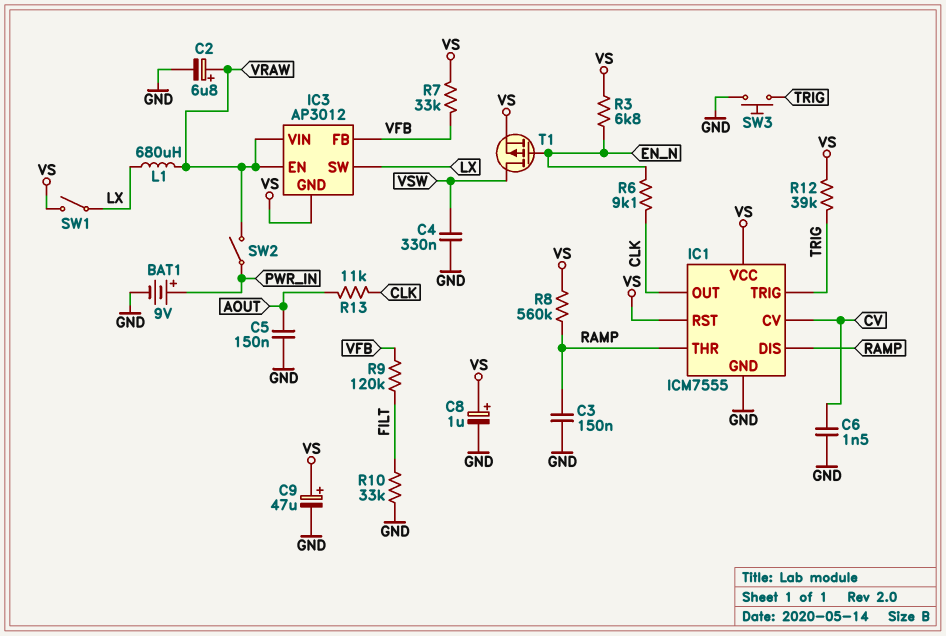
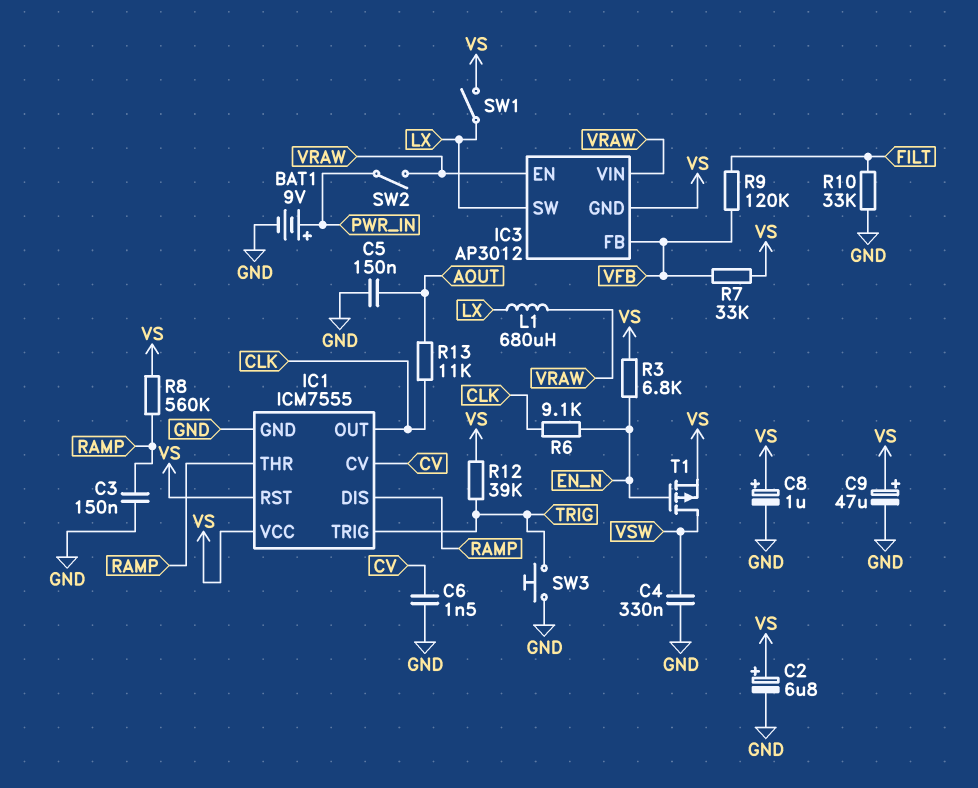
C2: 6.8uF (plus VRAW, minus GND) -> 6.8uF (plus VS, minus GND)

